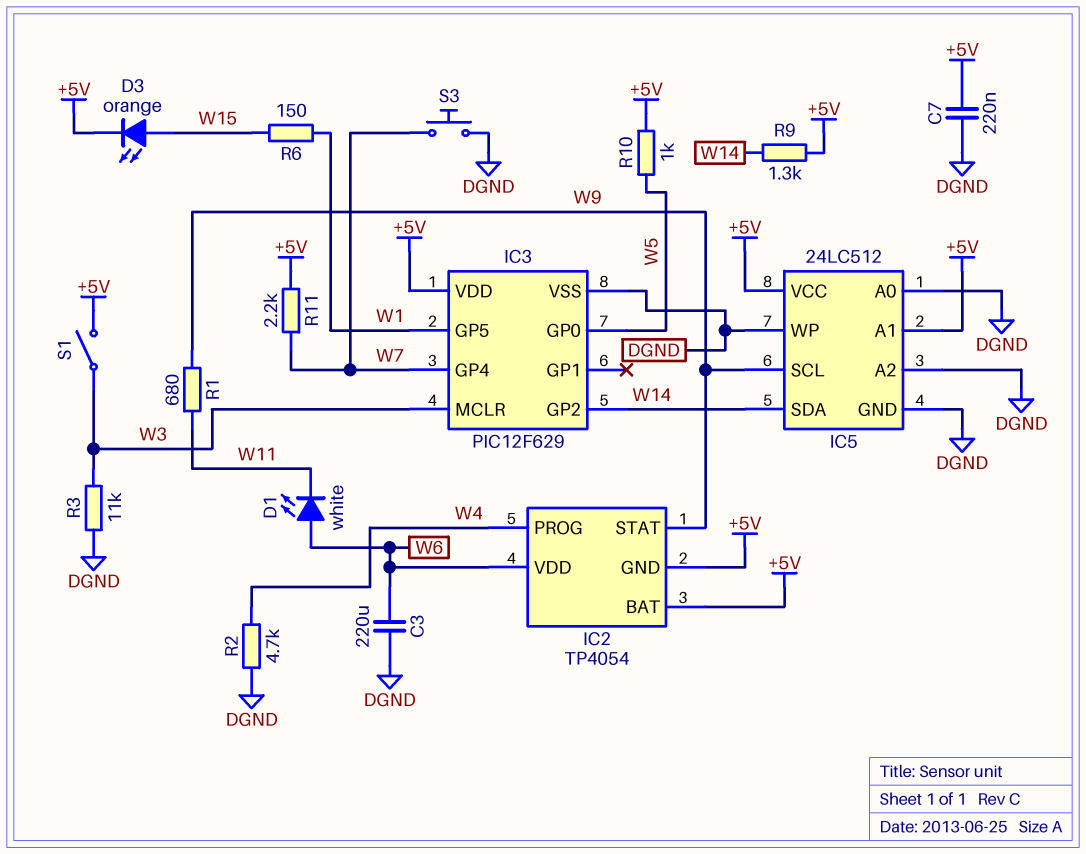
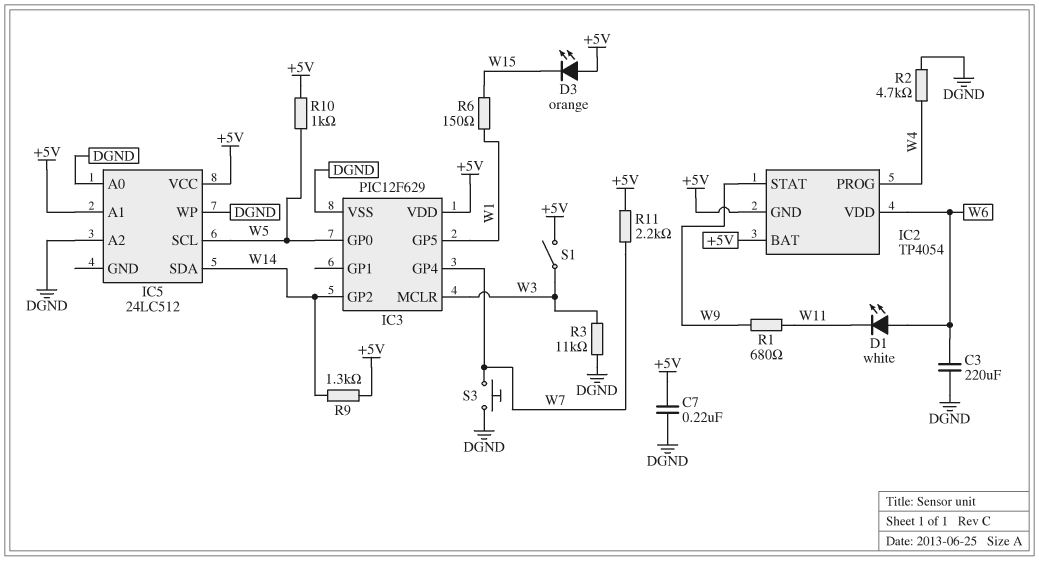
D3: LED orange (A W15, K +5V) -> LED orange (A +5V, K W15)
IC5 pin GND: DGND -> none
IC5 pin SCL: W9 -> W5

